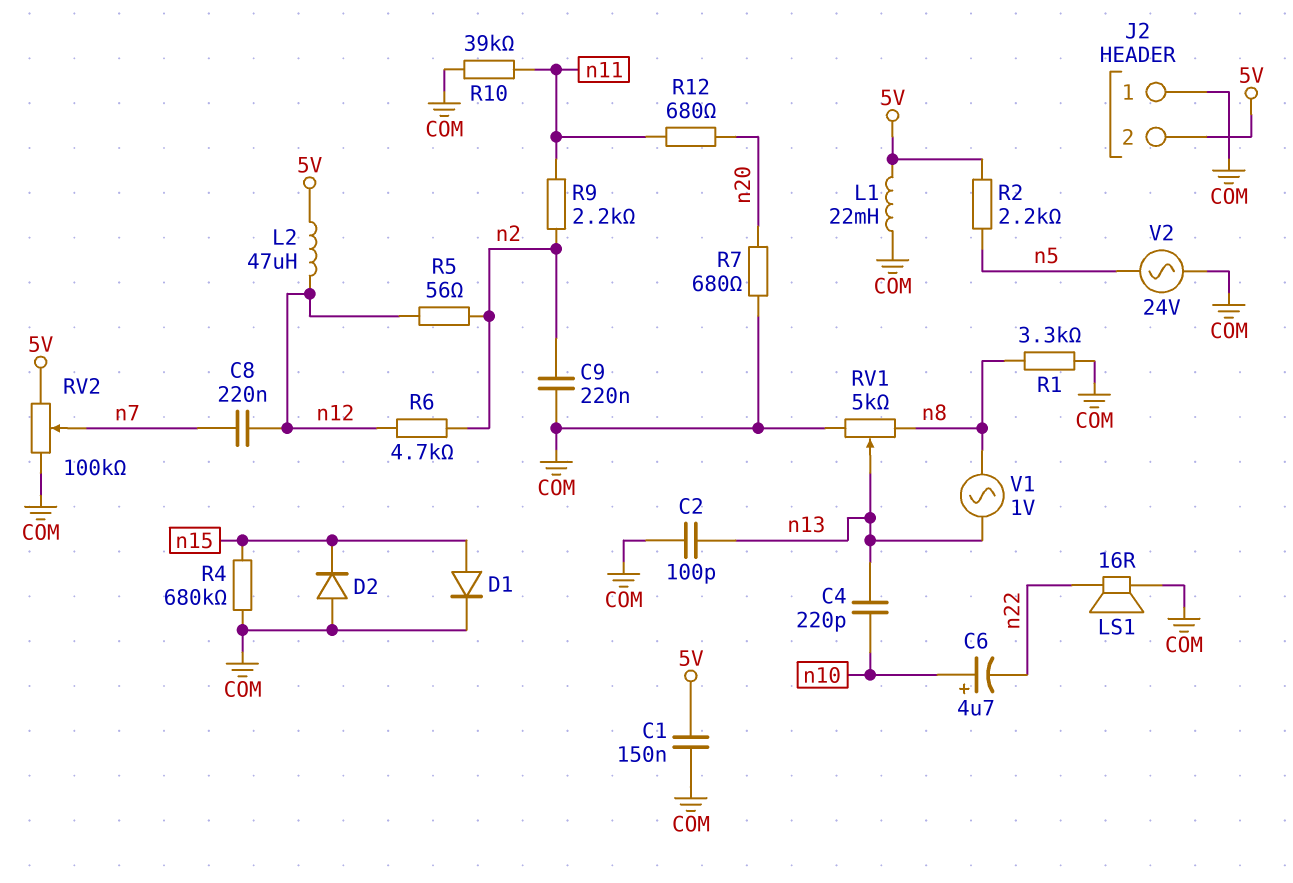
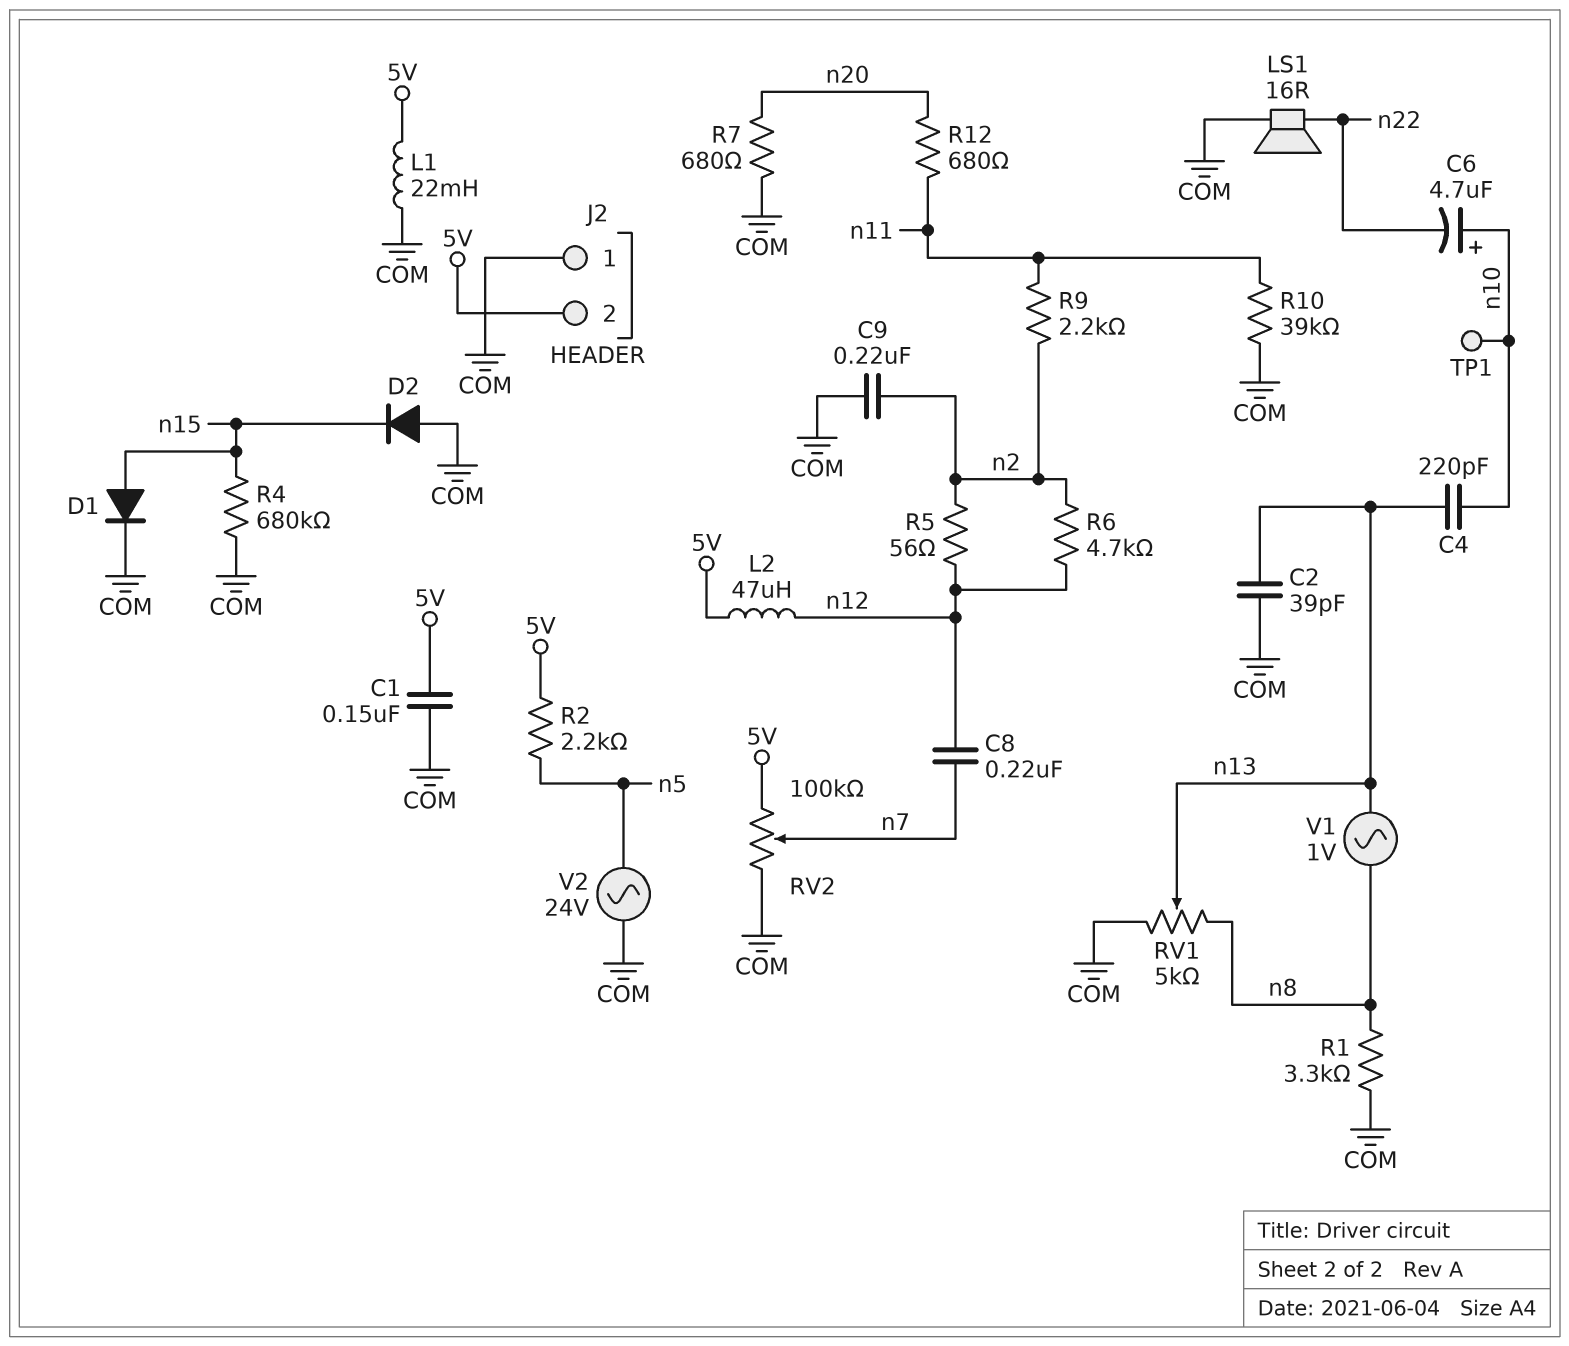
C2: 100pF (COM, n13) -> 39pF (COM, n13)
TP1: none -> test point (n10)

